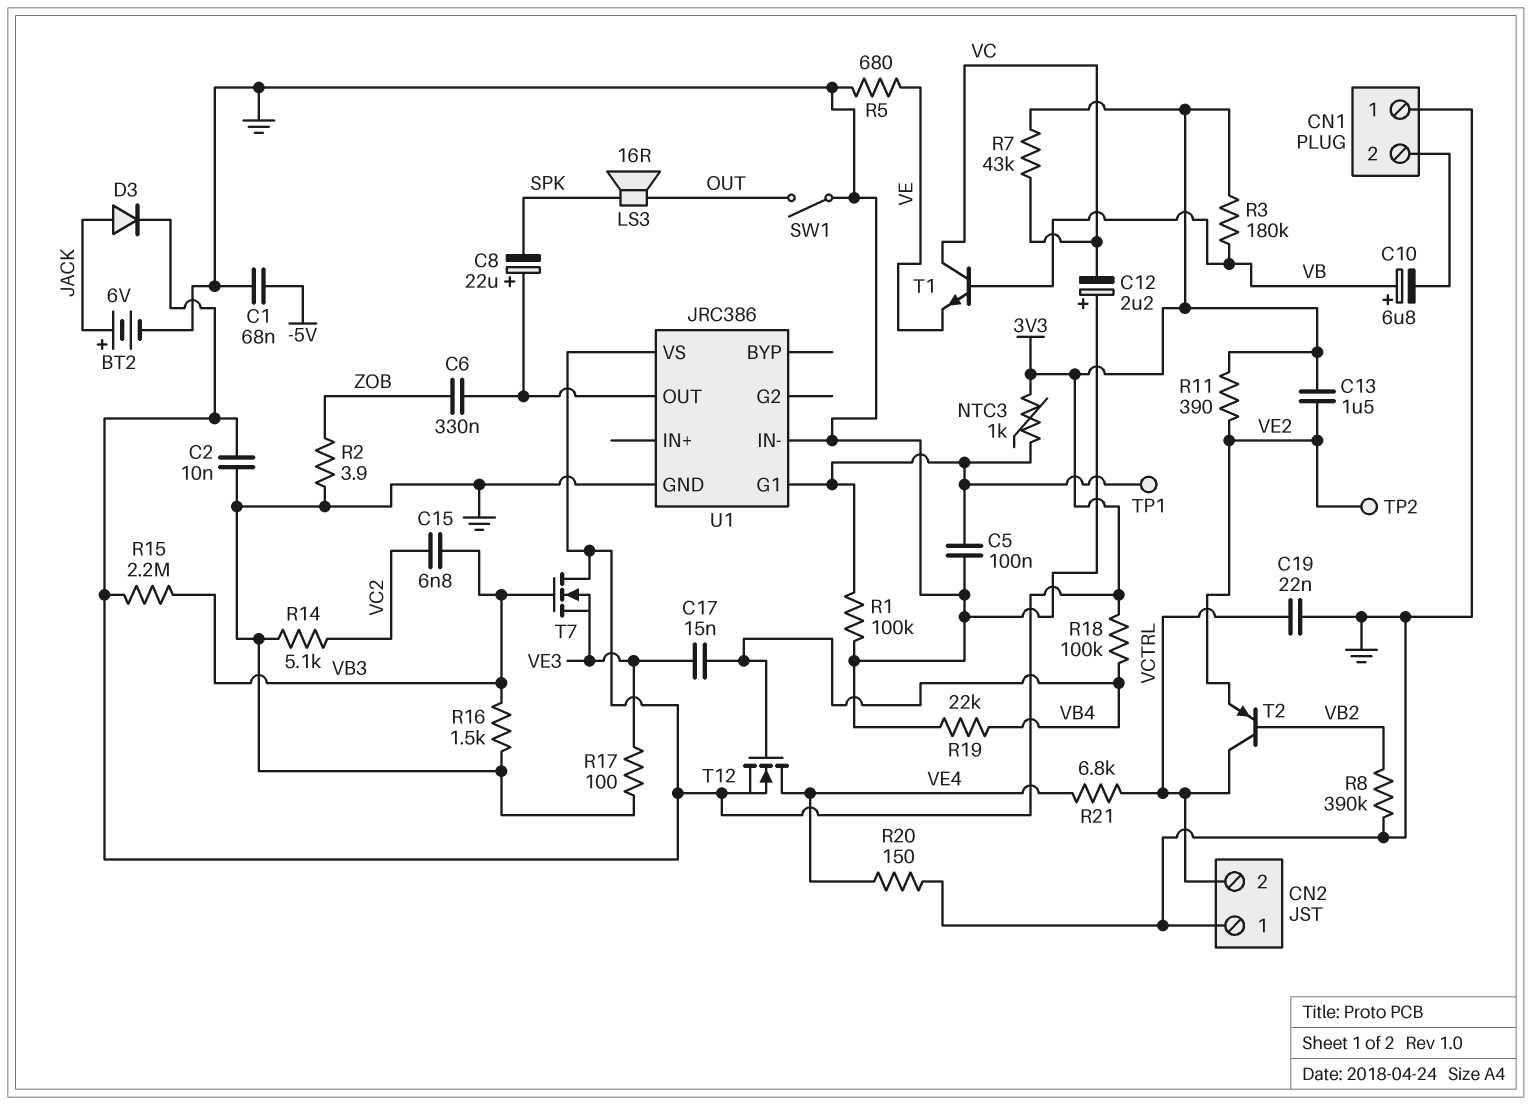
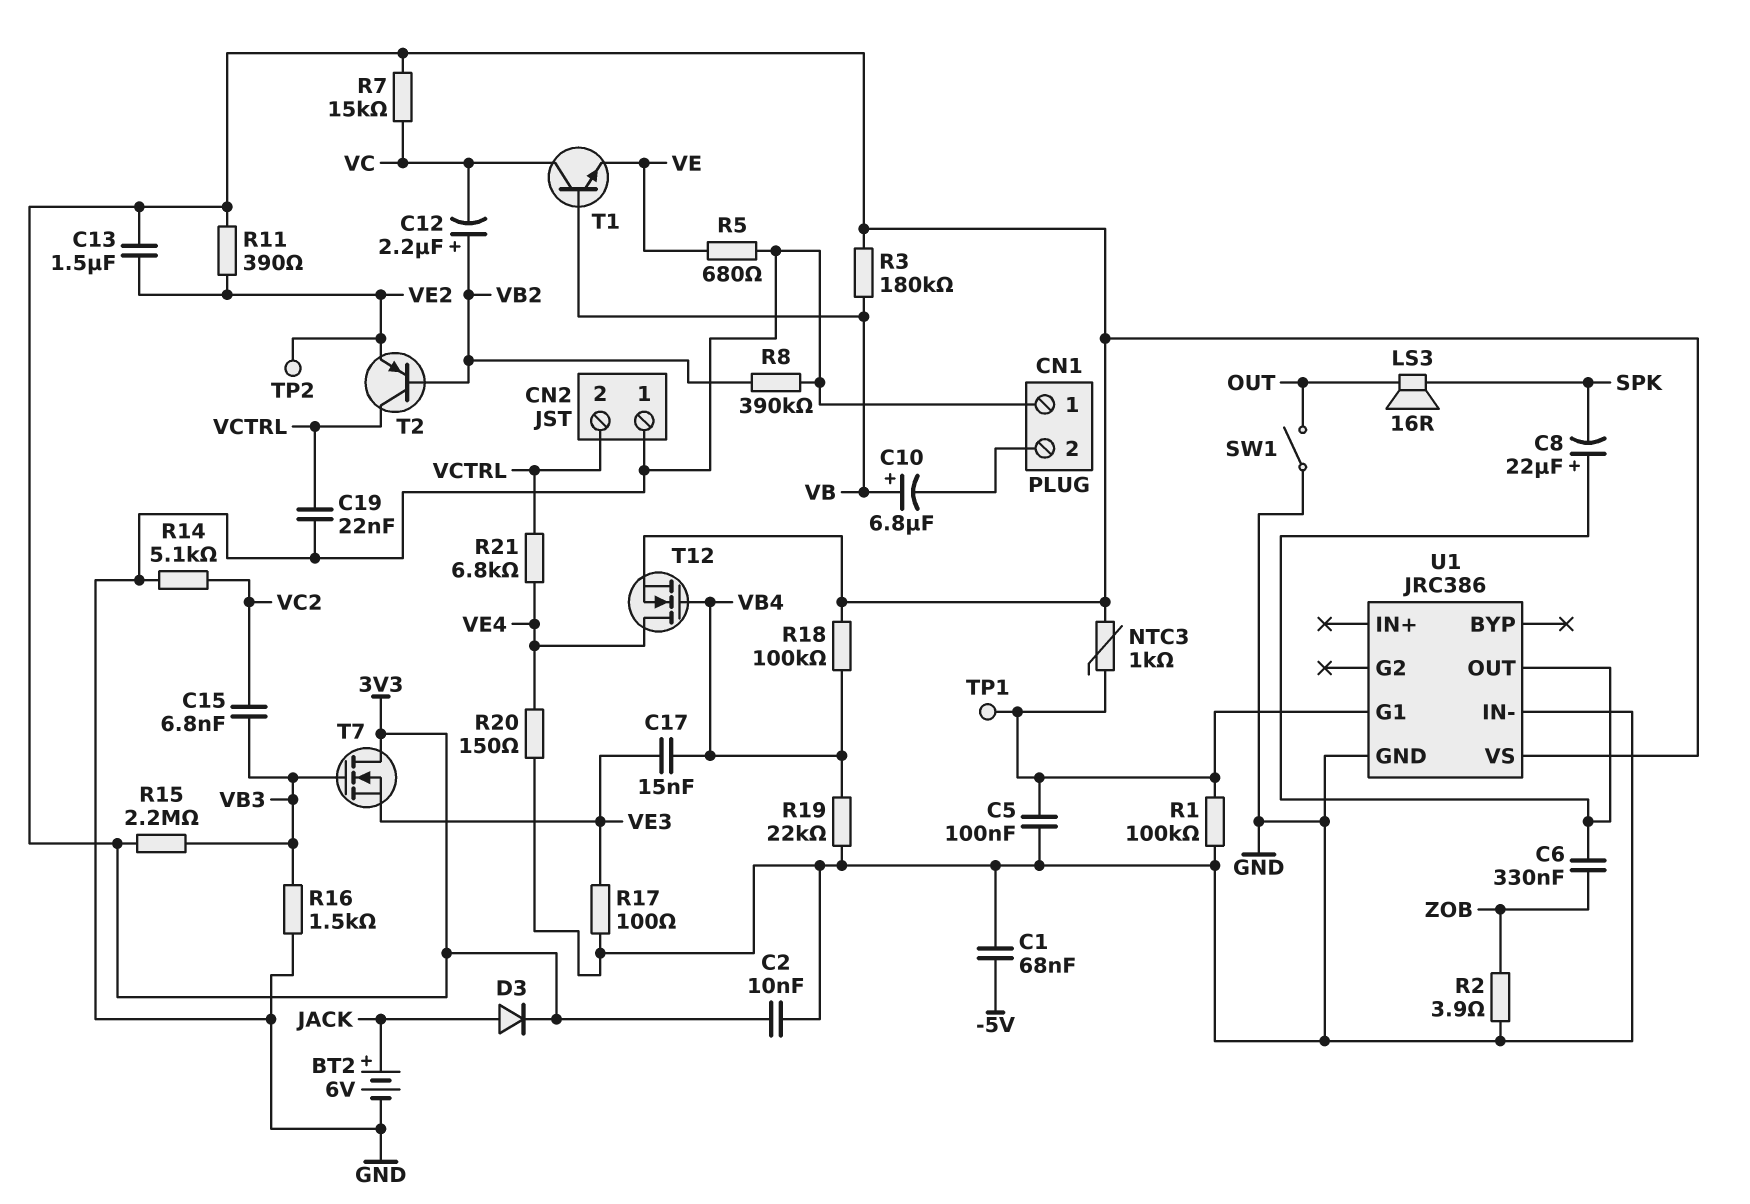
C12: 2.2uF (plus GND, minus VC) -> 2.2uF (plus VB2, minus VC)
R7: 43k (3V3, VC) -> 15k (3V3, VC)

